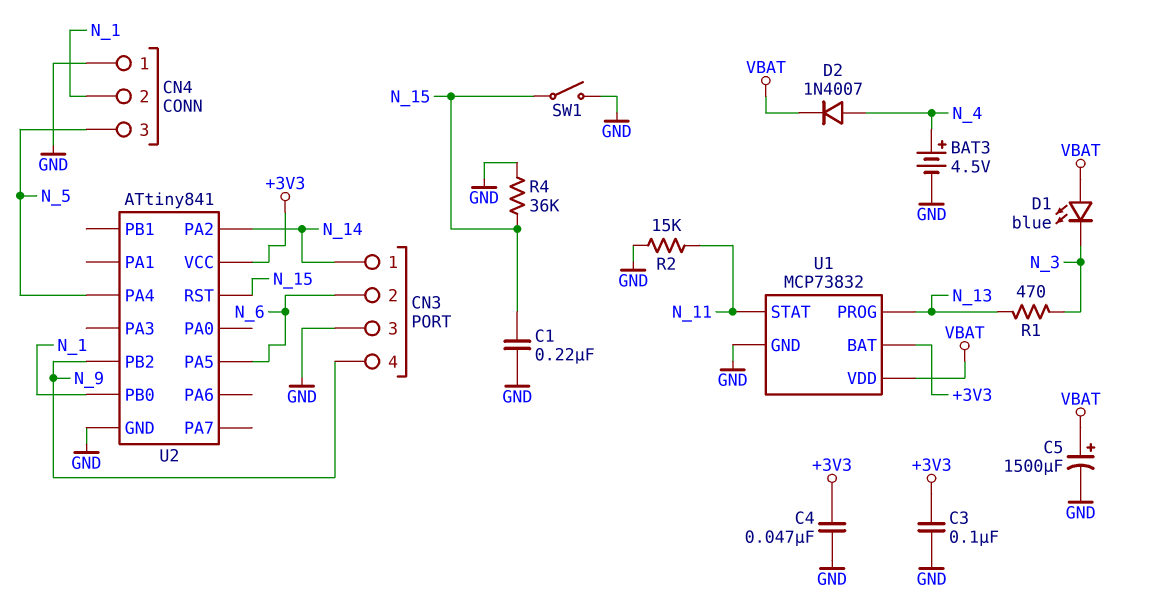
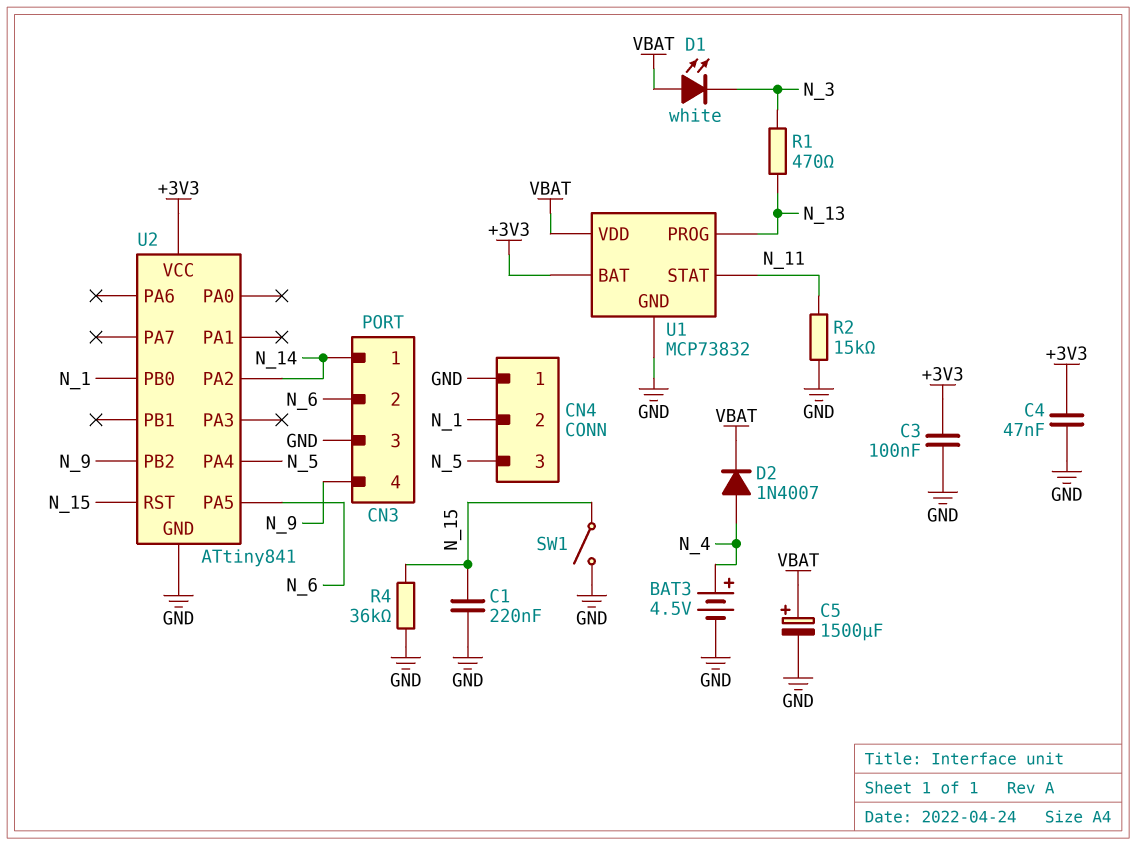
D1: LED blue (A VBAT, K N_3) -> LED white (A VBAT, K N_3)

